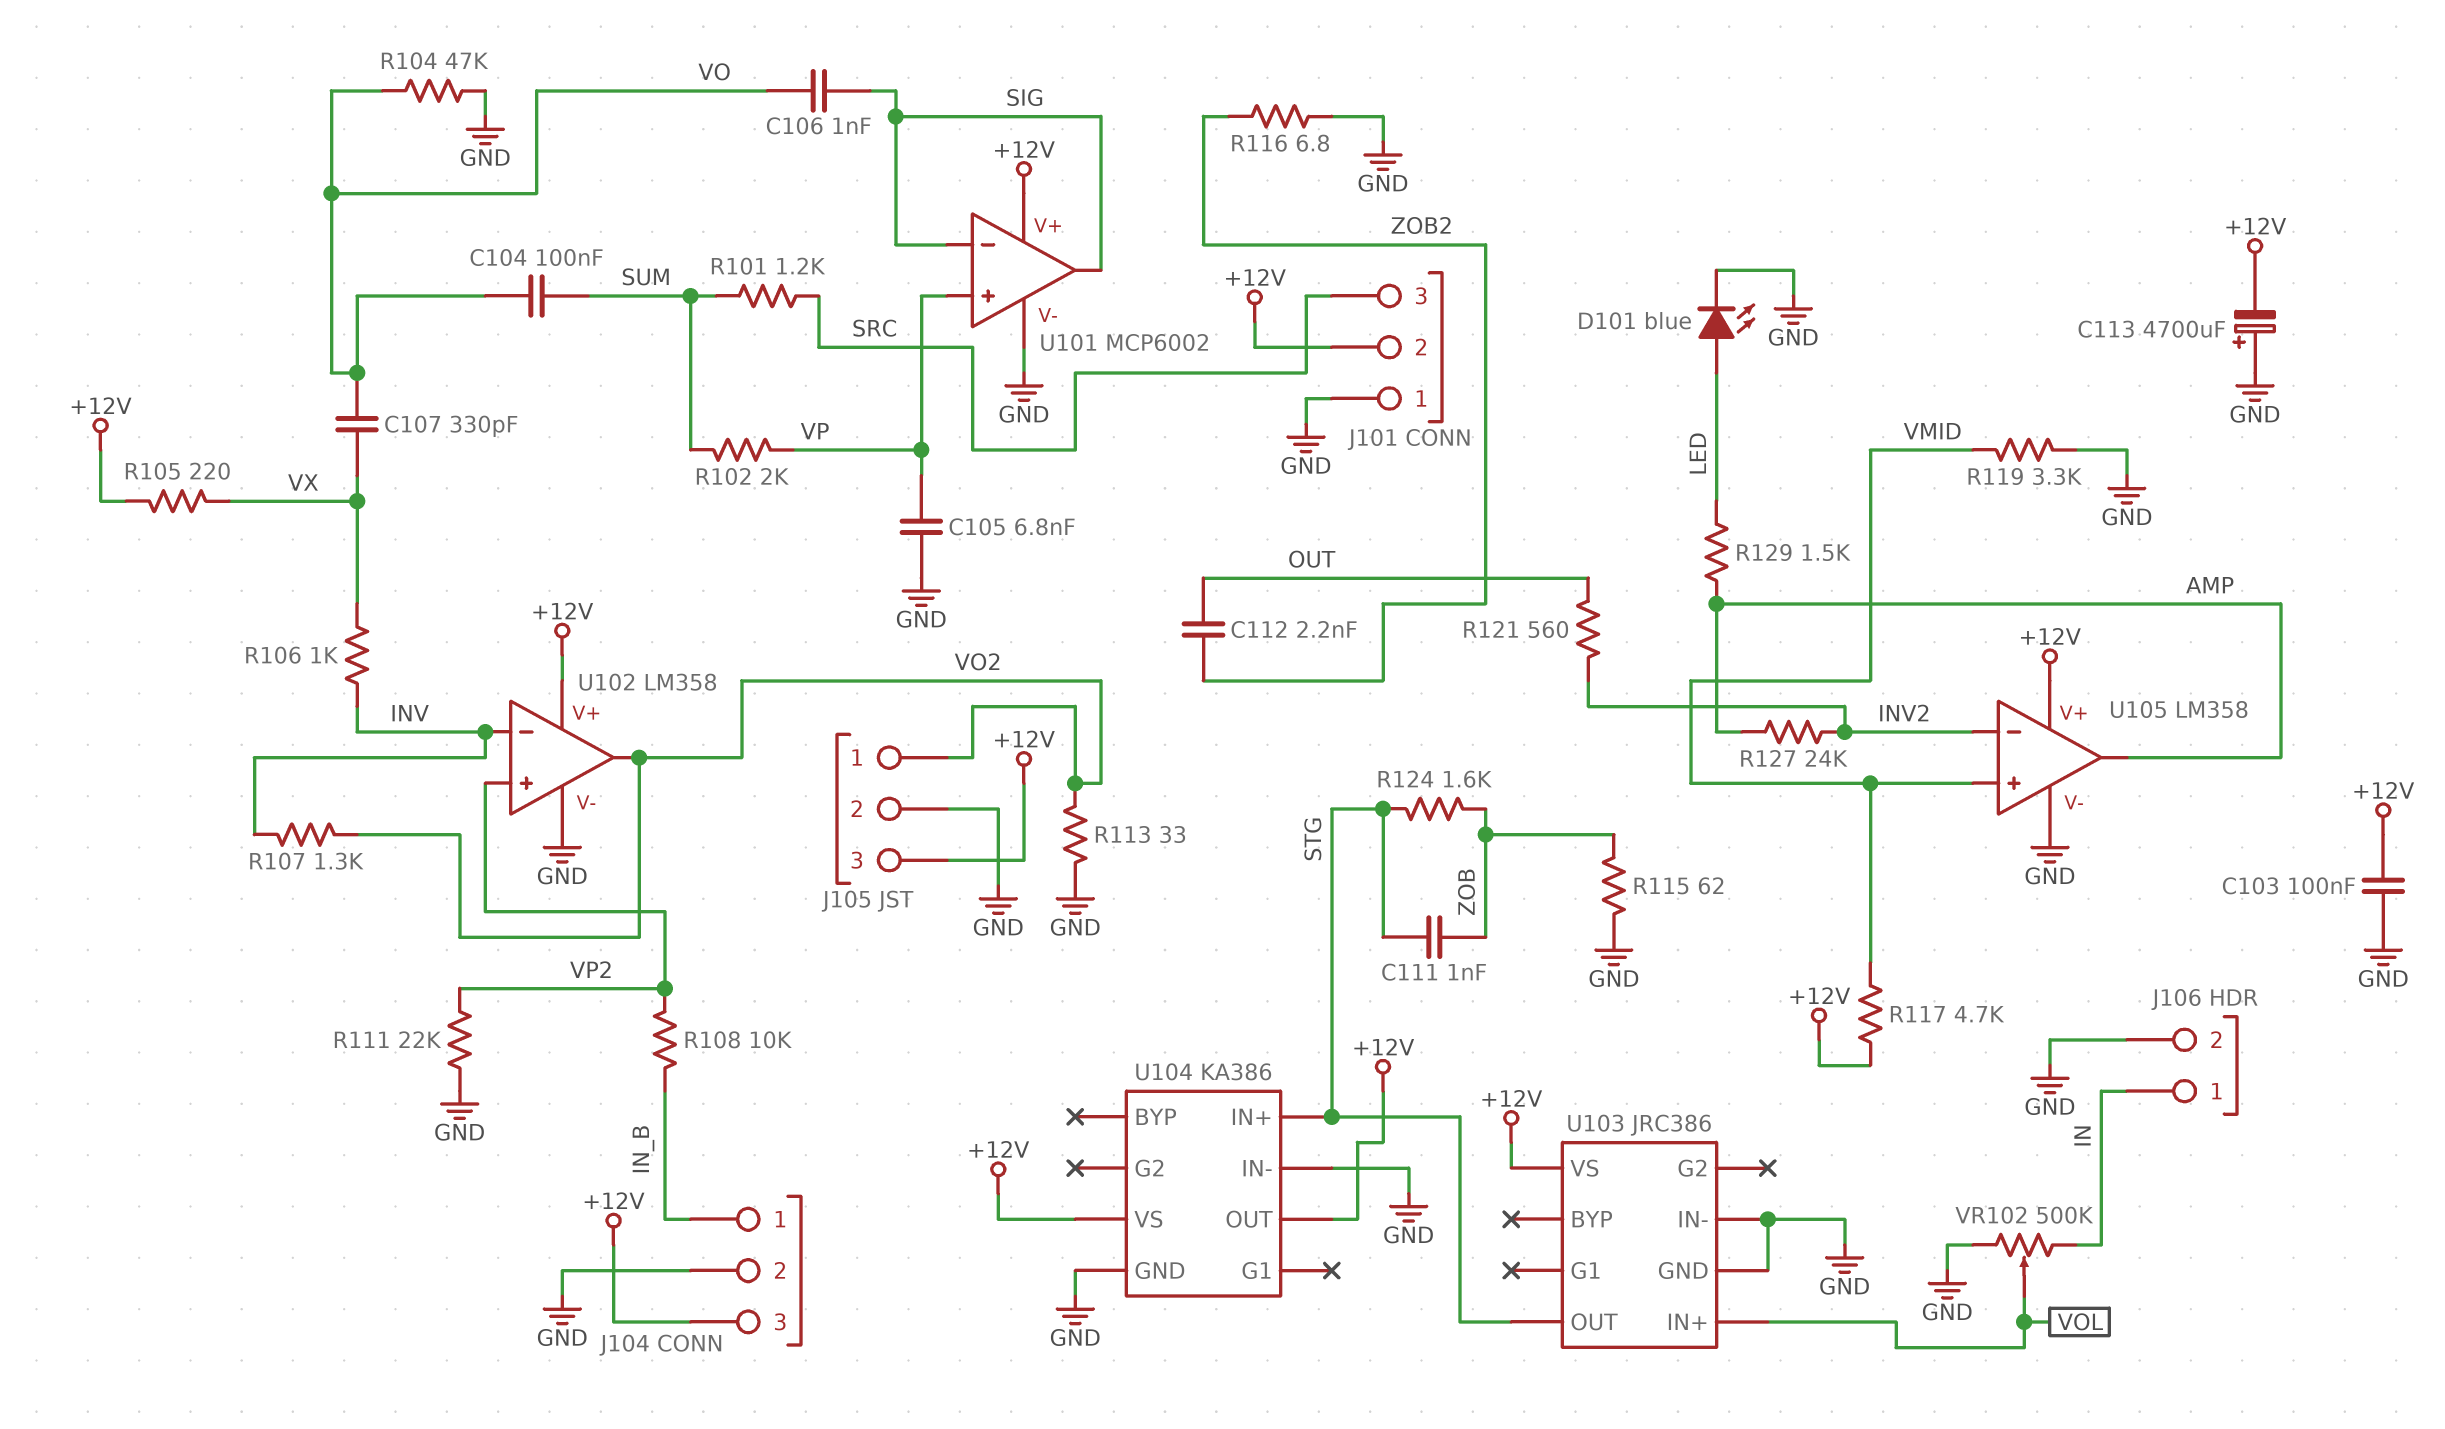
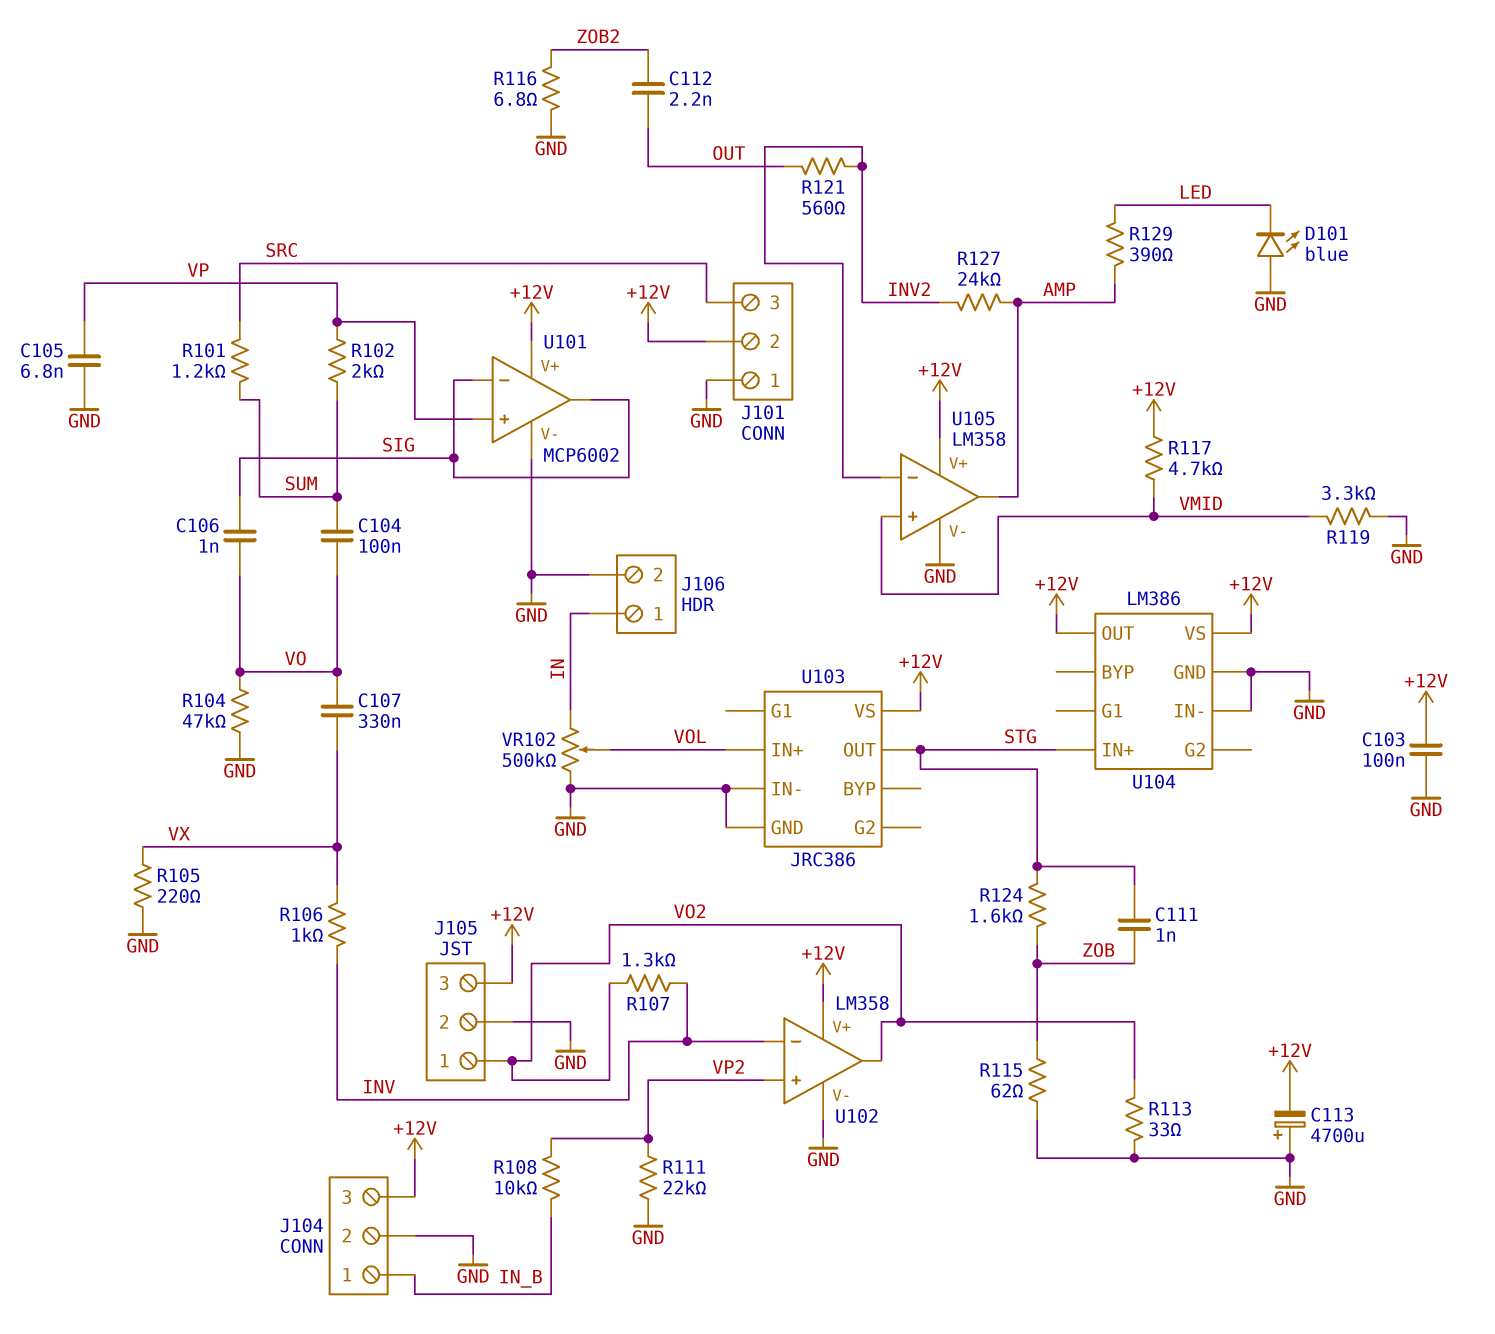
C107: 330pF (VO, VX) -> 330nF (VO, VX)
D101: LED blue (A LED, K GND) -> LED blue (A GND, K LED)
R105: 220 (+12V, VX) -> 220 (GND, VX)
R129: 1.5k (AMP, LED) -> 390 (AMP, LED)
U104: KA386 -> LM386

